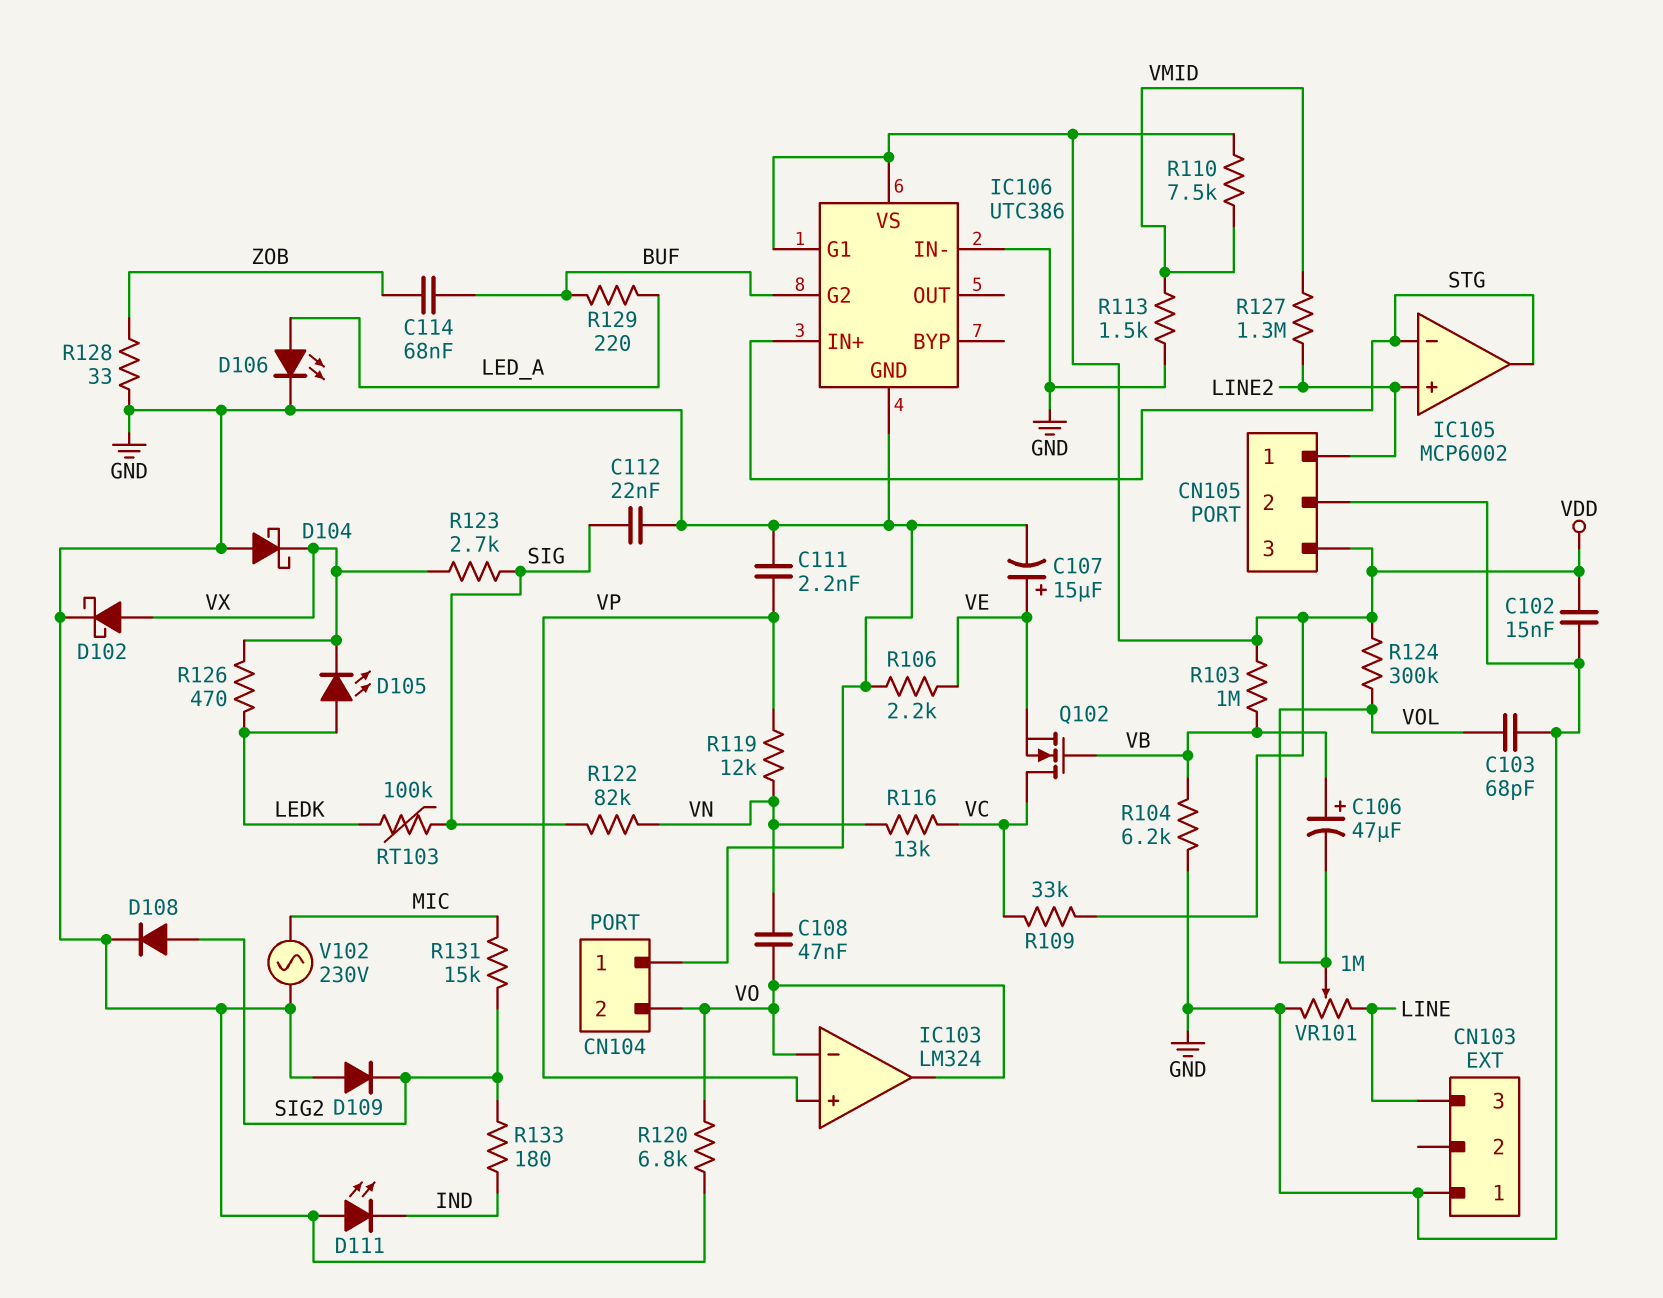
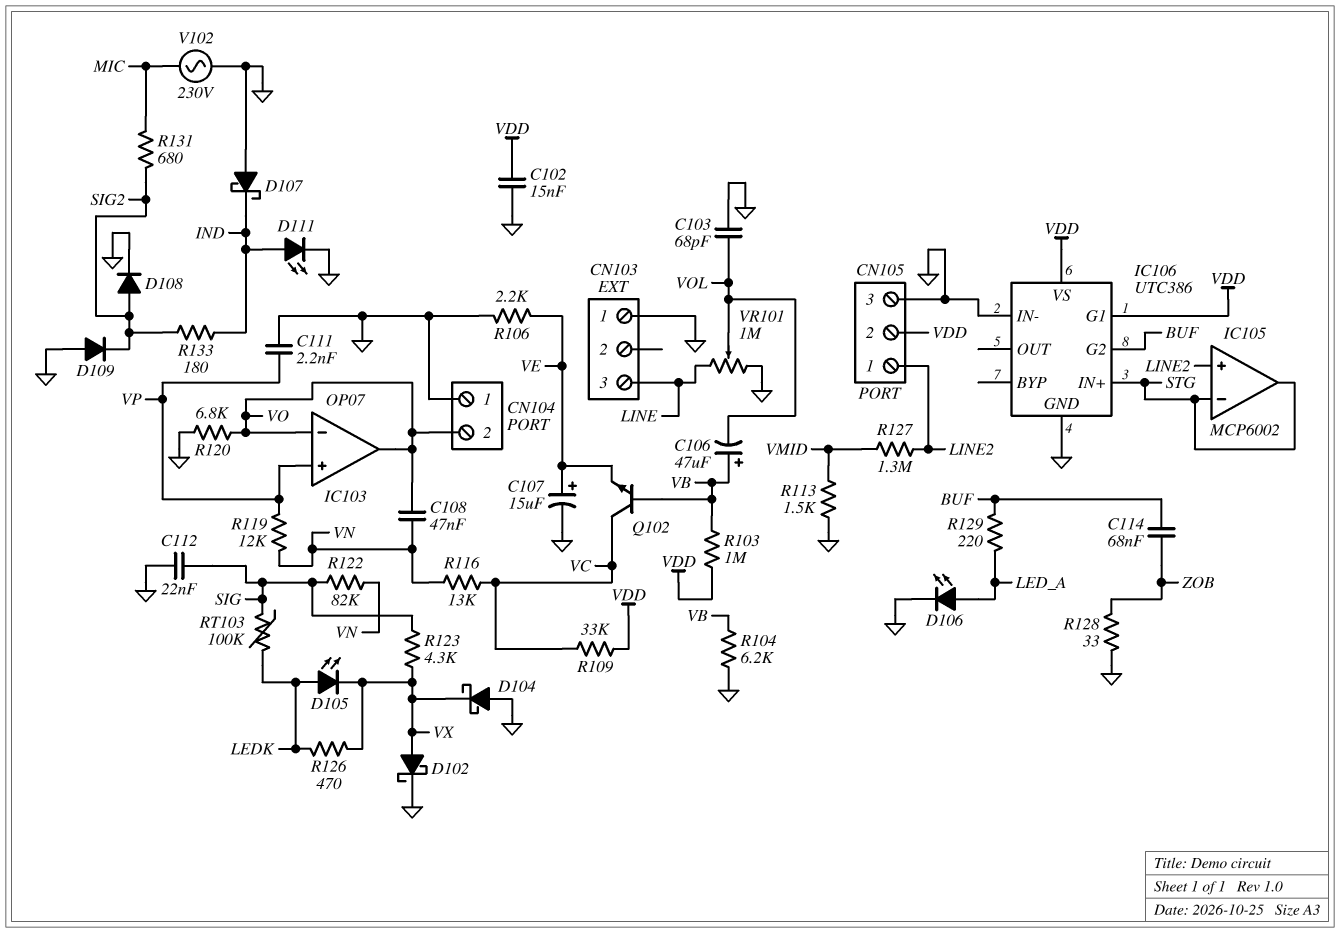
CN105 pin 2: GND -> VDD
CN105 pin 3: VDD -> GND
D107: none -> schottky (A GND, K IND)
D111: LED (A GND, K IND) -> LED (A IND, K GND)
IC103: LM324 -> OP07
Q102: NMOS (G VB, D VC, S VE) -> NPN (B VB, C VC, E VE)
R110: 7.5k (VDD, VMID) -> none
R123: 2.7k (SIG, VX) -> 4.3k (SIG, VX)
R124: 300k (VDD, VOL) -> none
R131: 15k (MIC, SIG2) -> 680 (MIC, SIG2)

